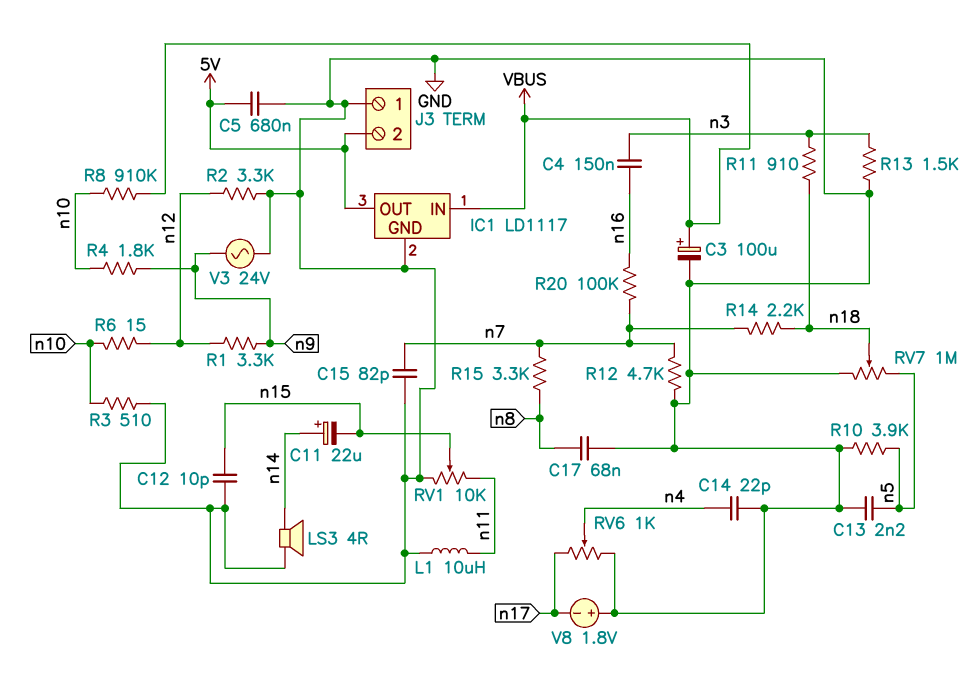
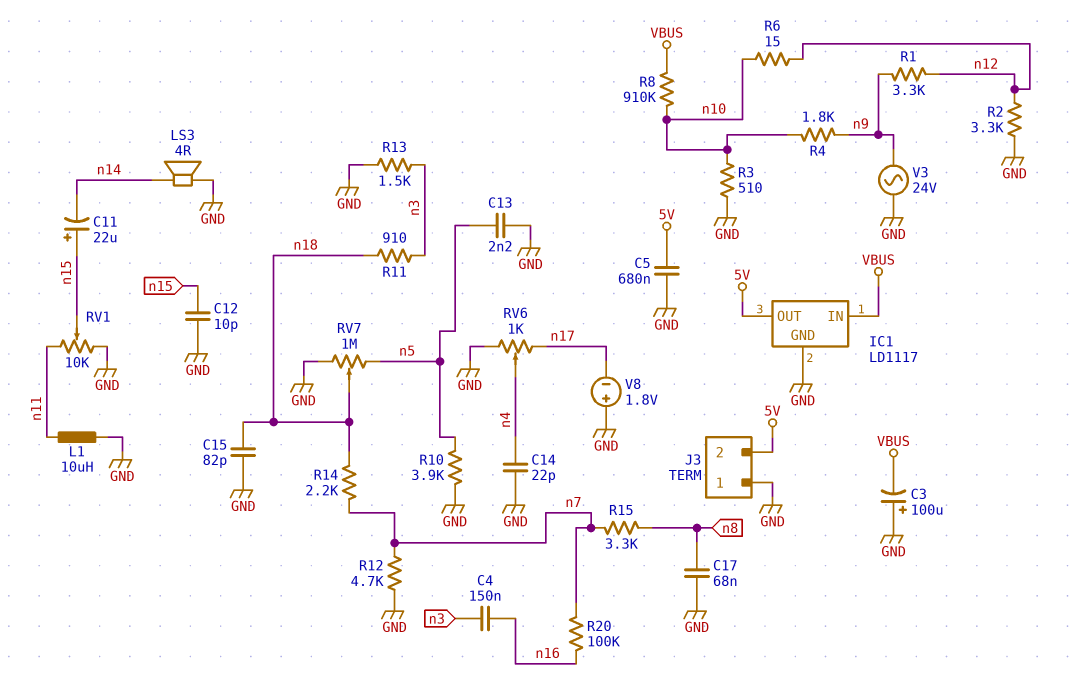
C3: 100uF (plus VBUS, minus GND) -> 100uF (plus GND, minus VBUS)
C11: 22uF (plus n14, minus n15) -> 22uF (plus n15, minus n14)
C15: 82pF (GND, n7) -> 82pF (GND, n18)

